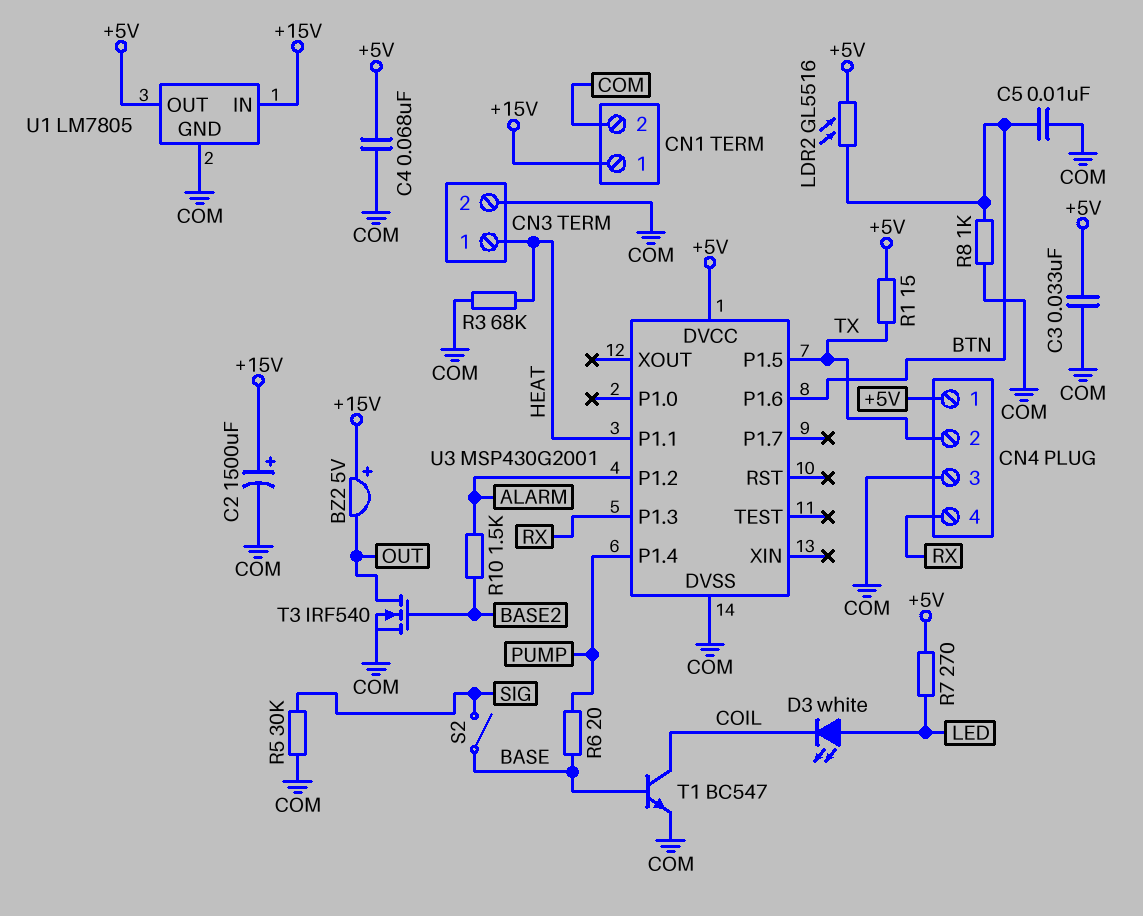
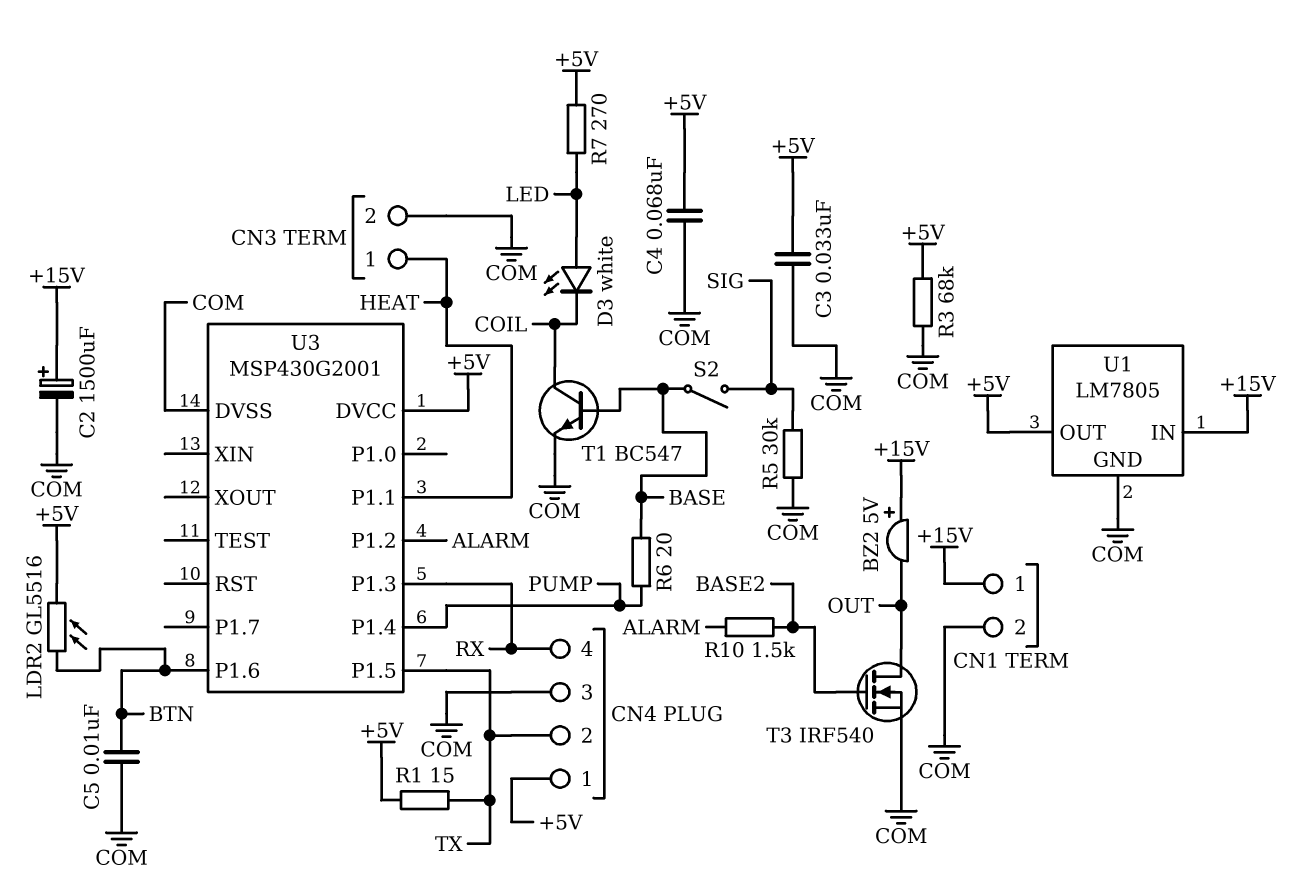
R3: 68k (COM, HEAT) -> 68k (+5V, COM)
R8: 1k (BTN, COM) -> none

